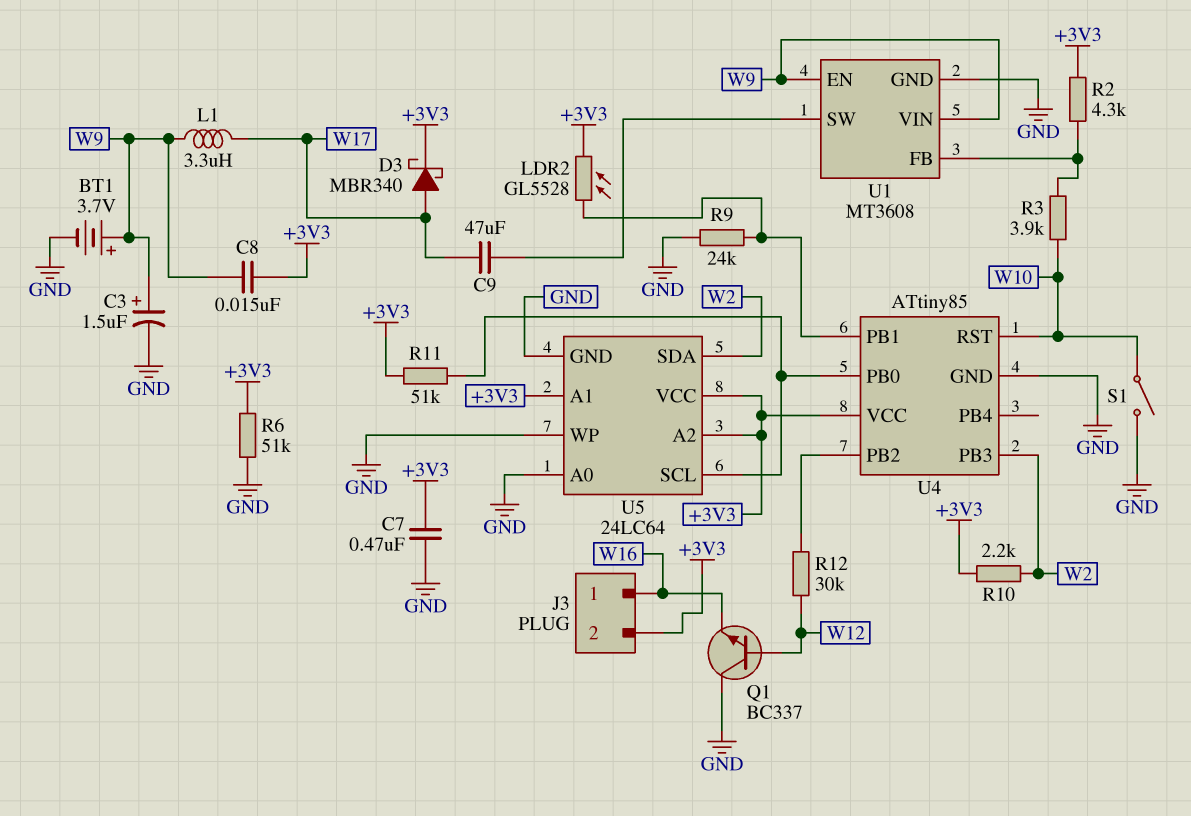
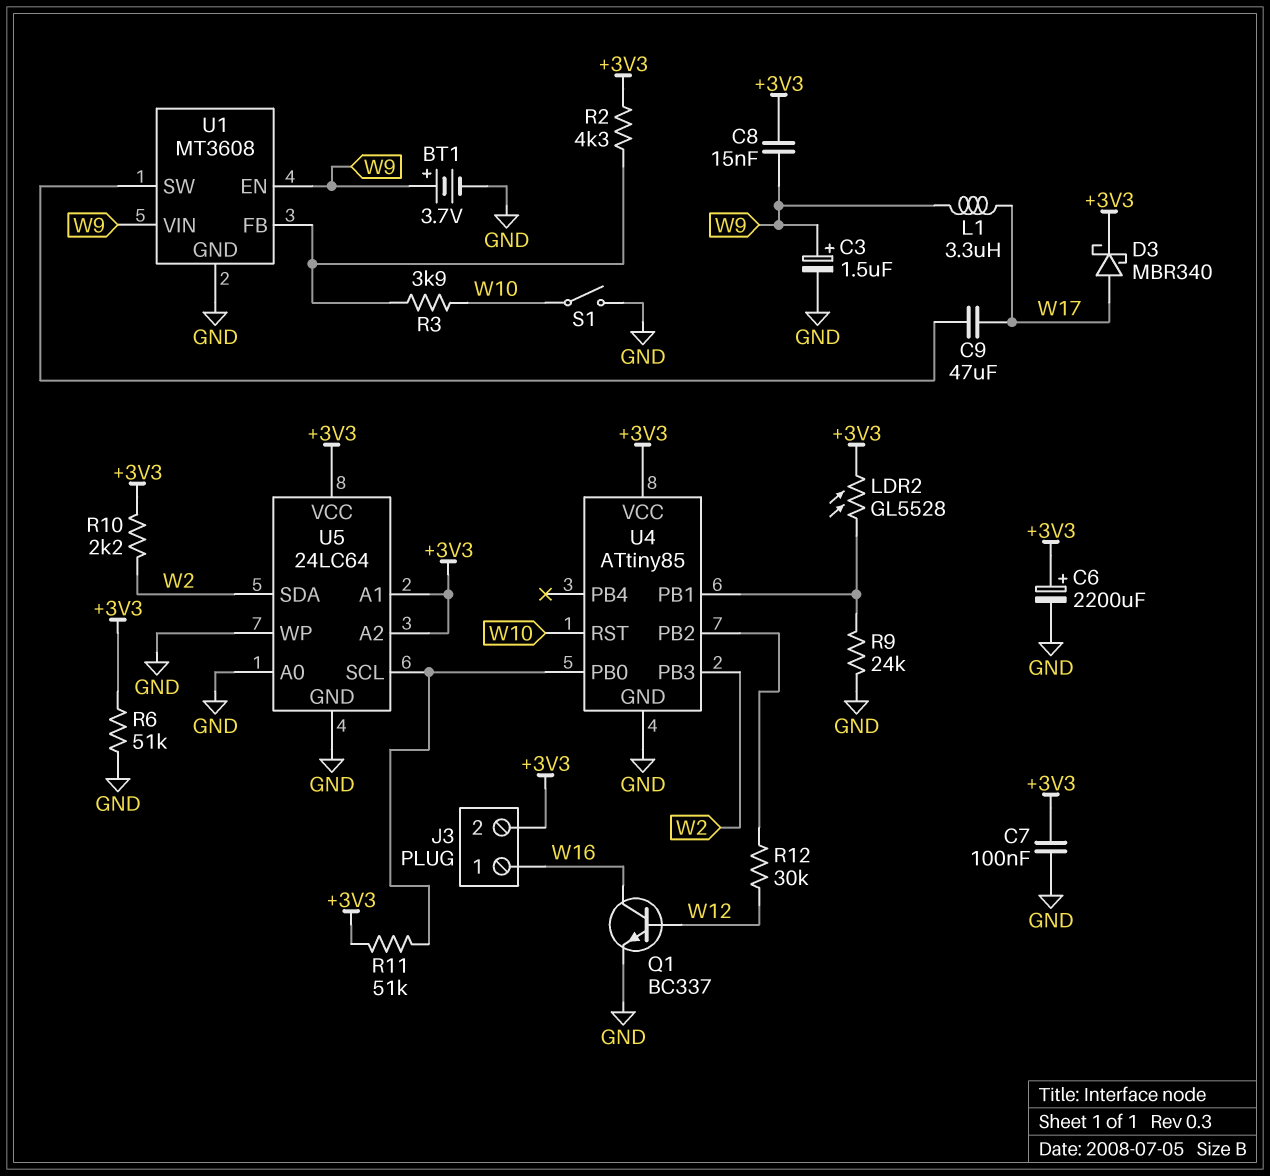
C6: none -> 2200uF (plus +3V3, minus GND)
C7: 470nF (+3V3, GND) -> 100nF (+3V3, GND)
Q1: NPN BC337 (B W12, C GND, E W16) -> NPN BC337 (B W12, C W16, E GND)

